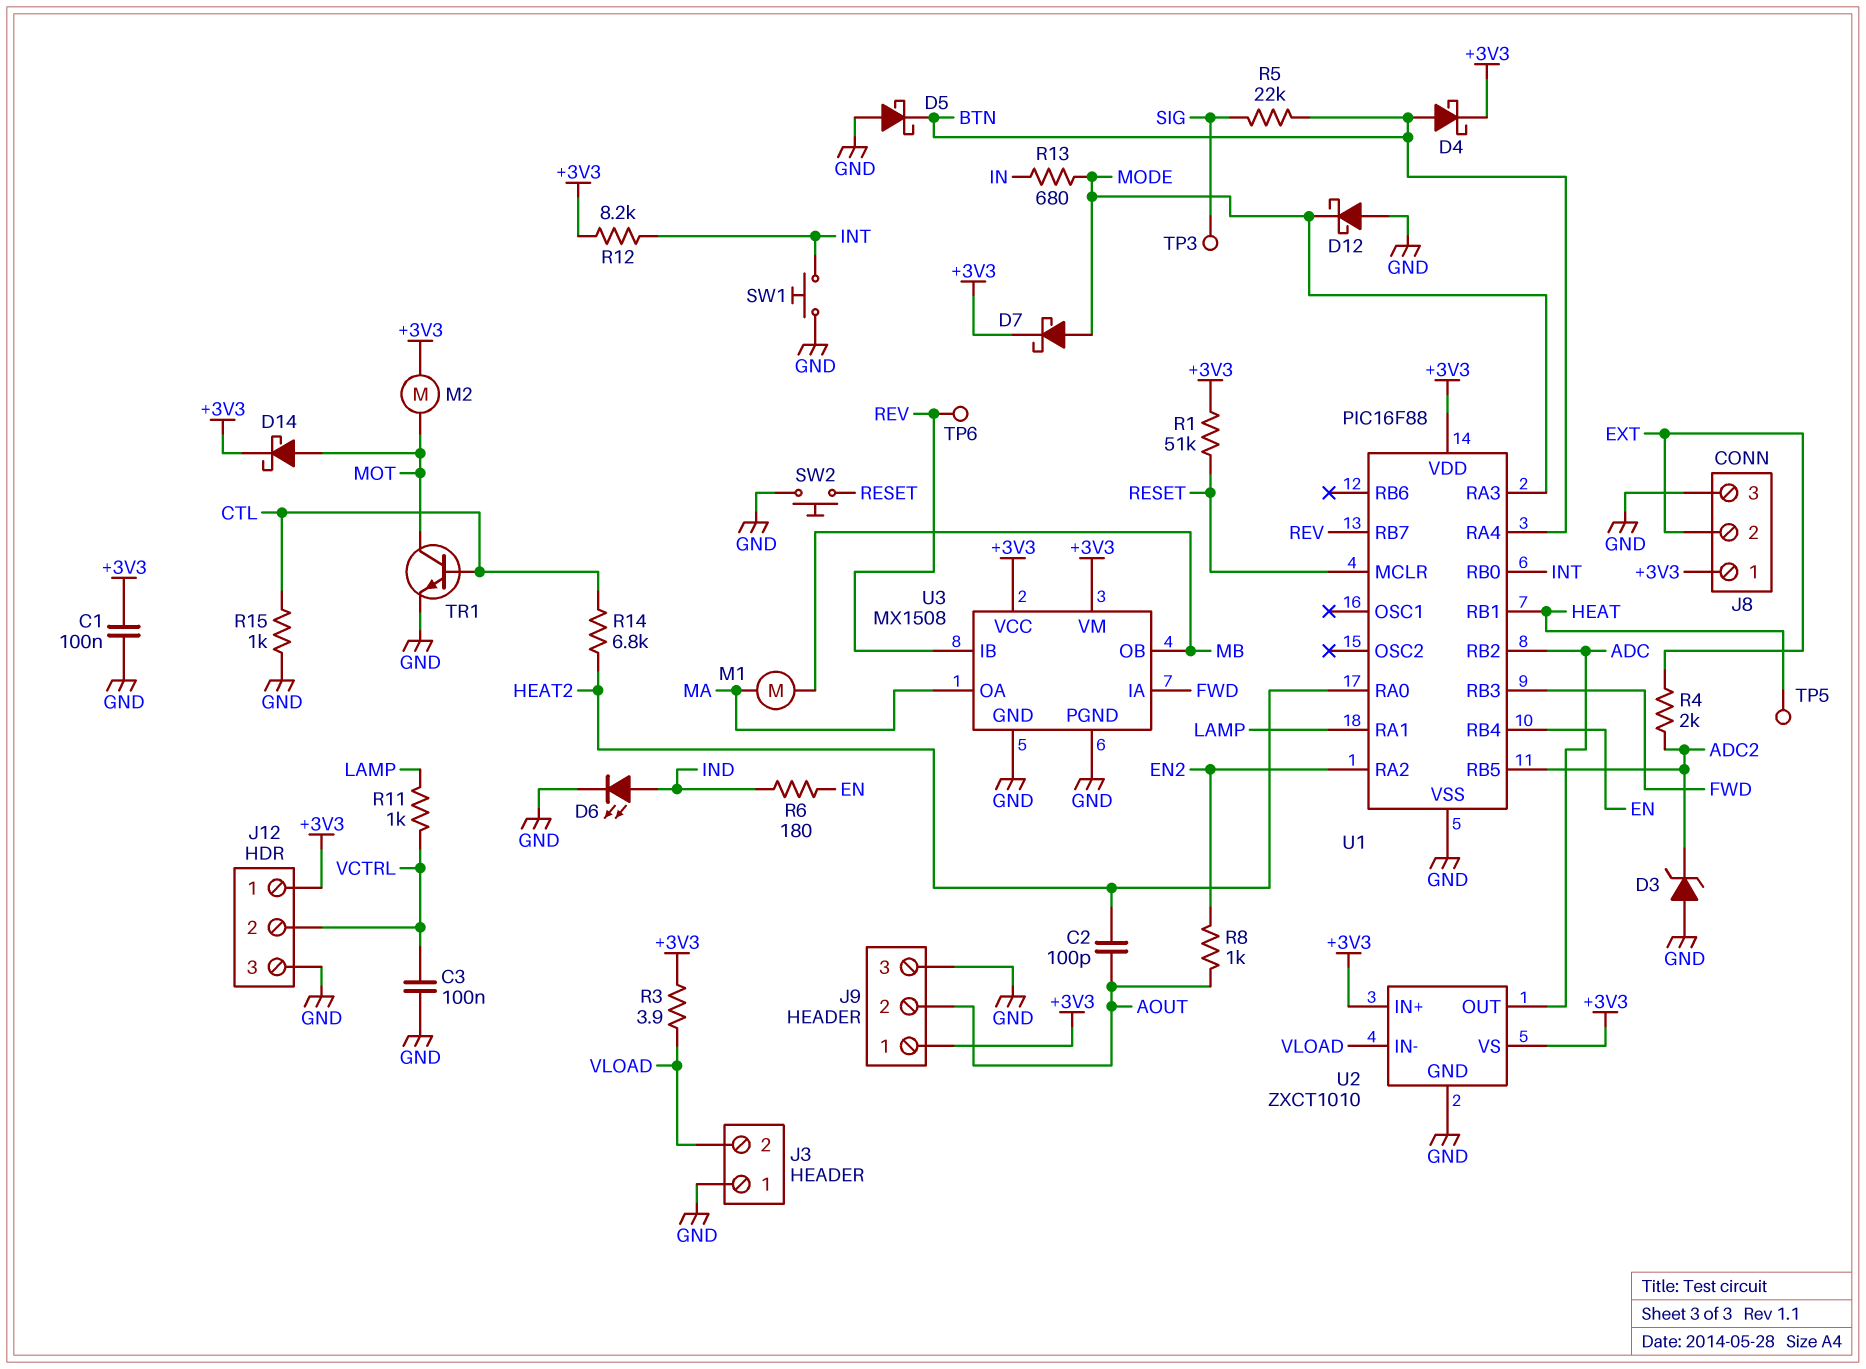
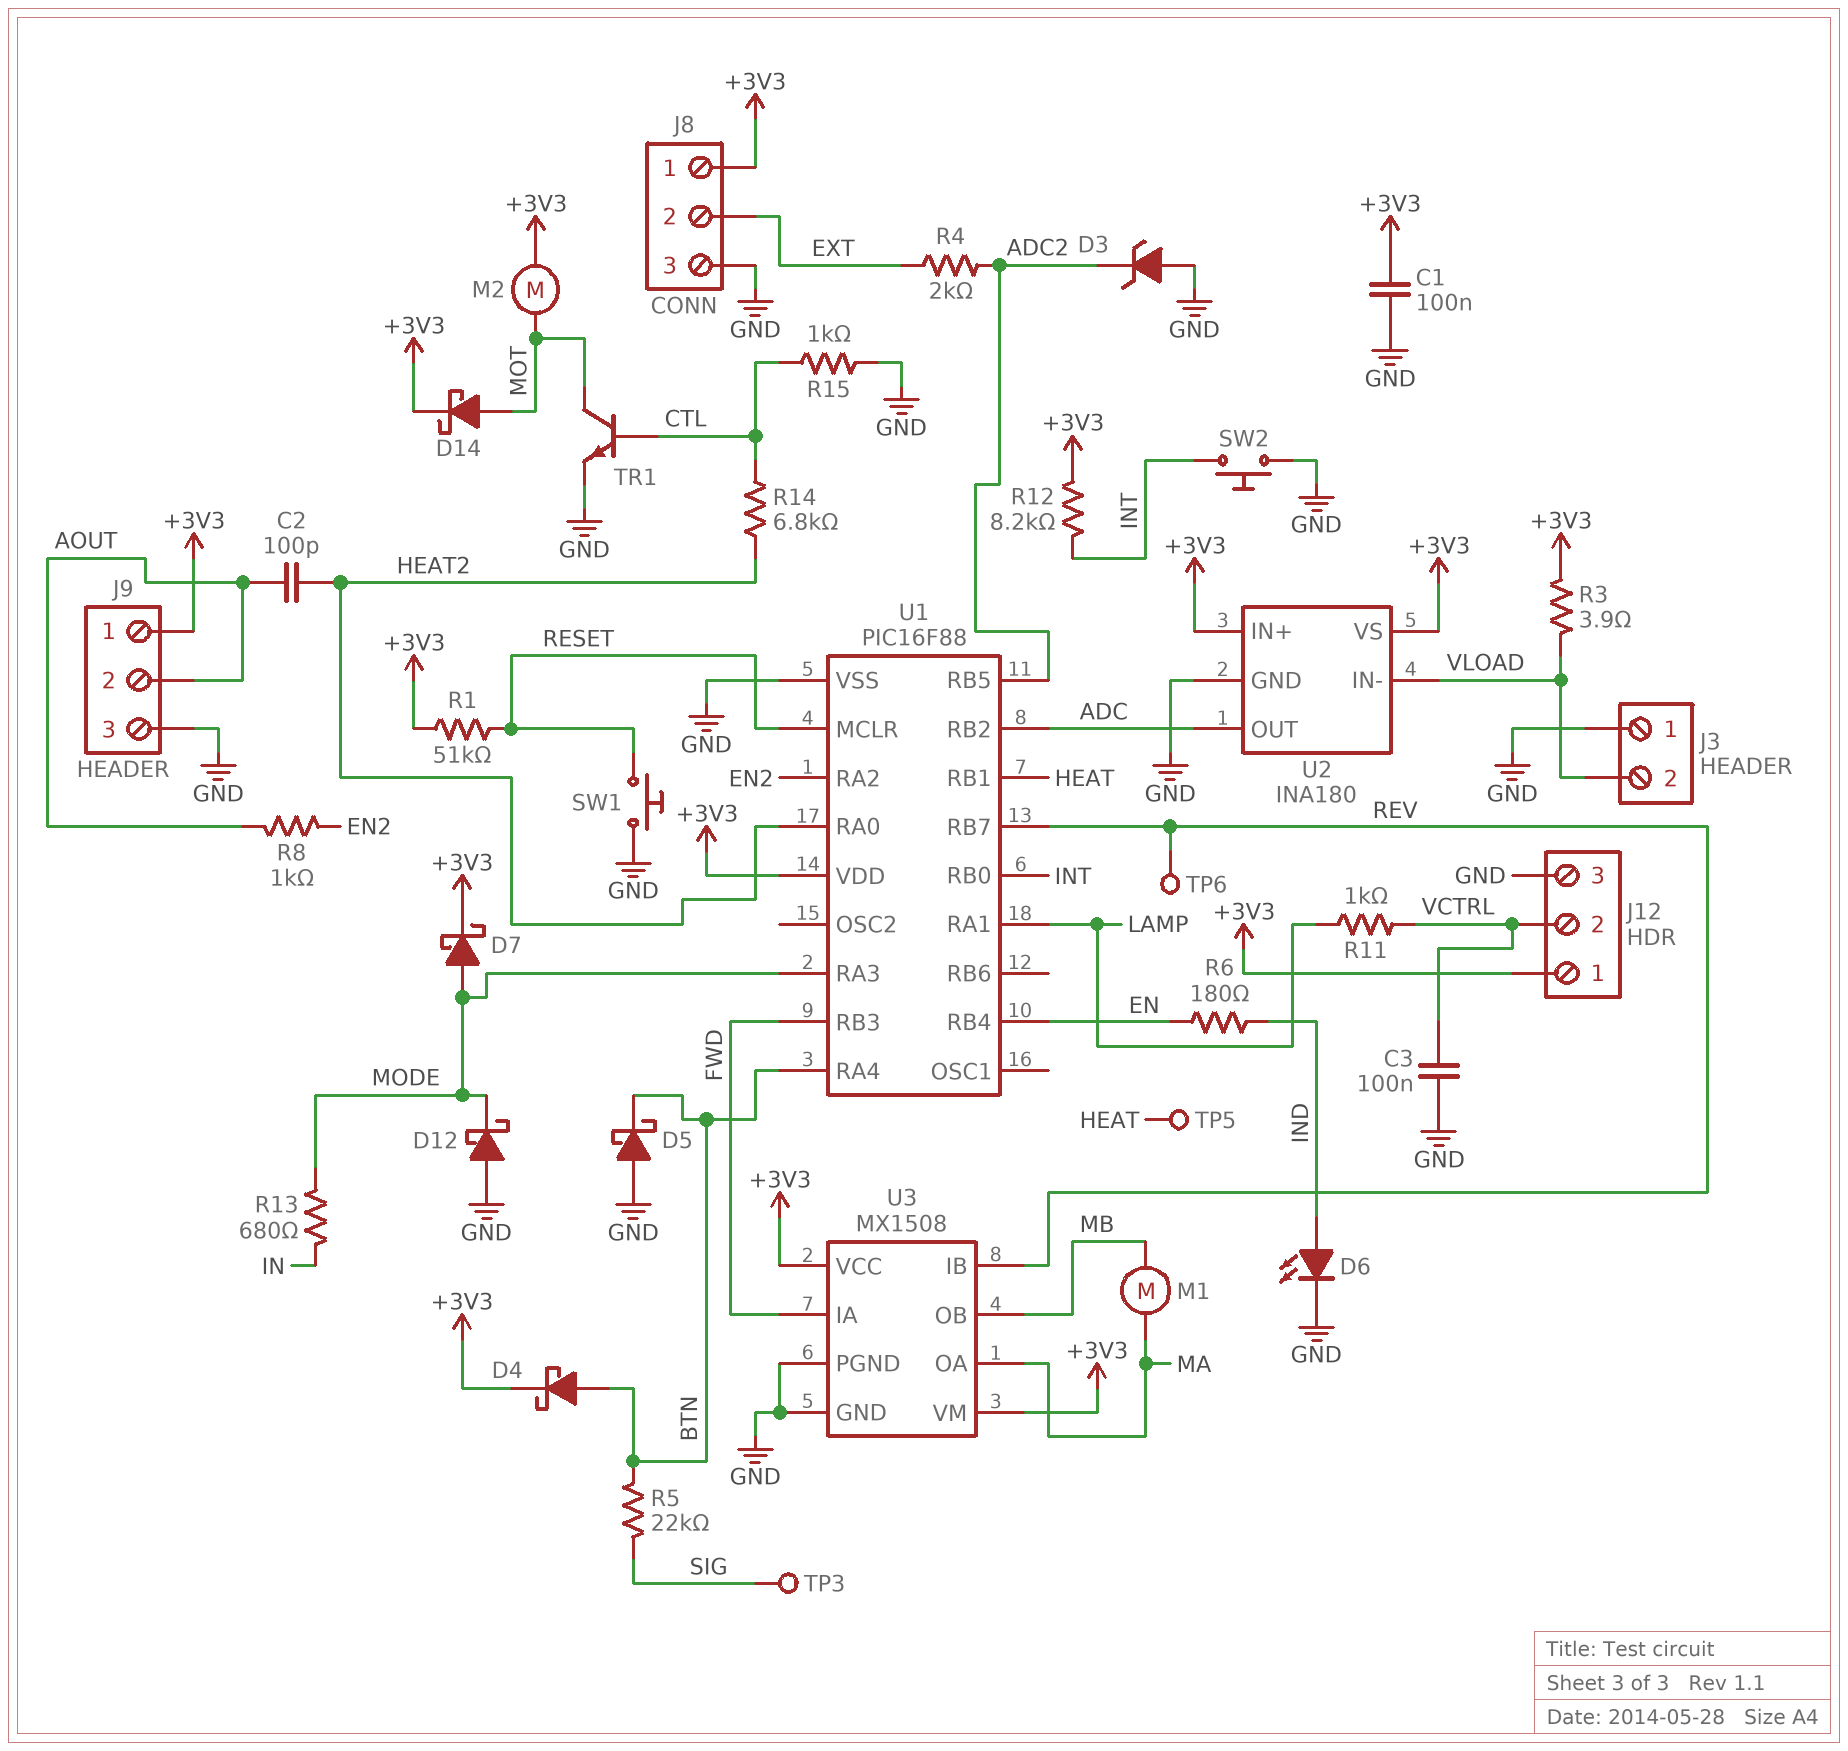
SW1: button (GND, INT) -> button (GND, RESET)
SW2: button (GND, RESET) -> button (GND, INT)
U2: ZXCT1010 -> INA180

